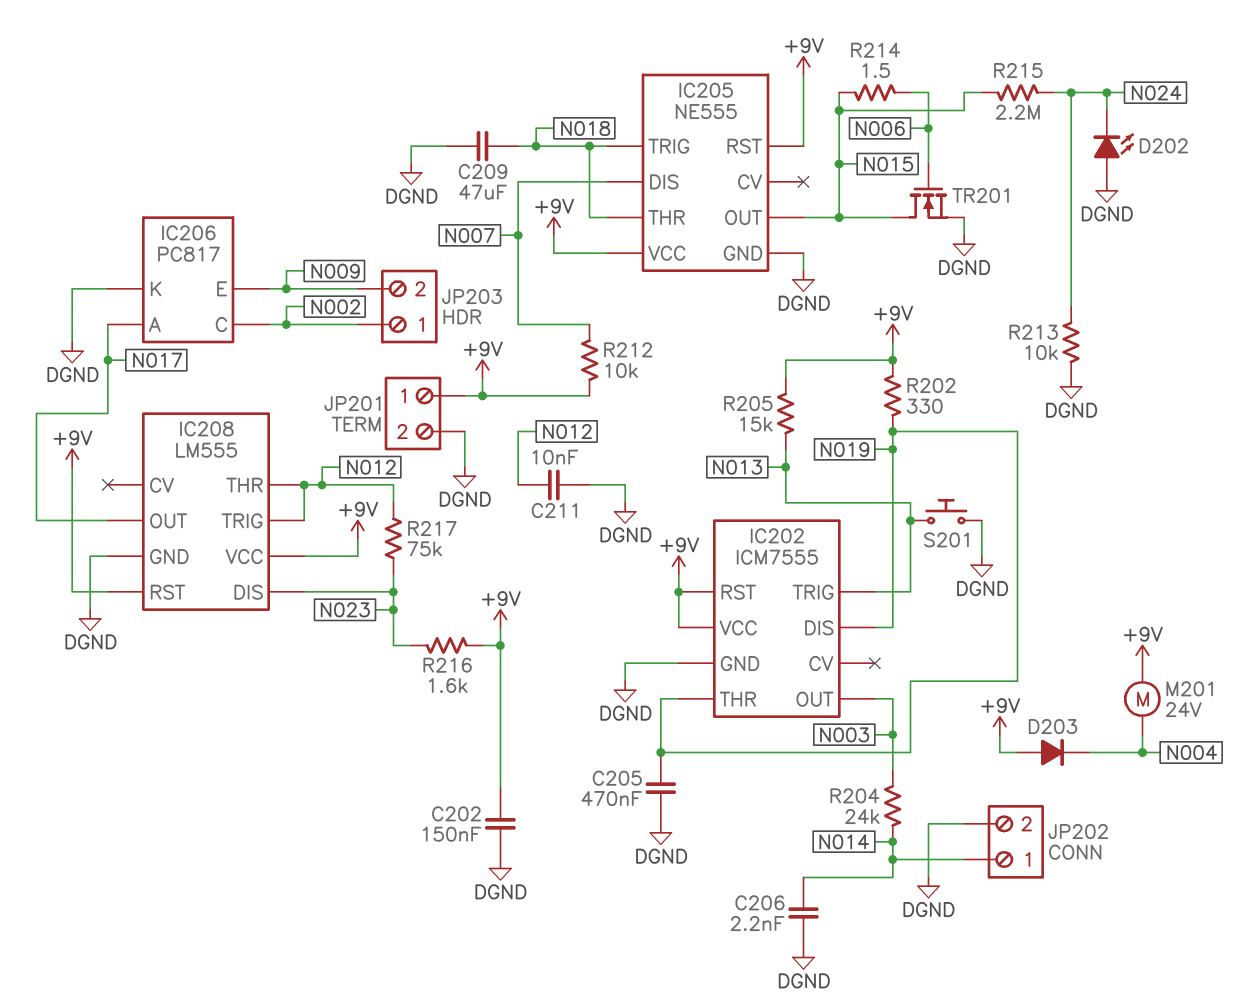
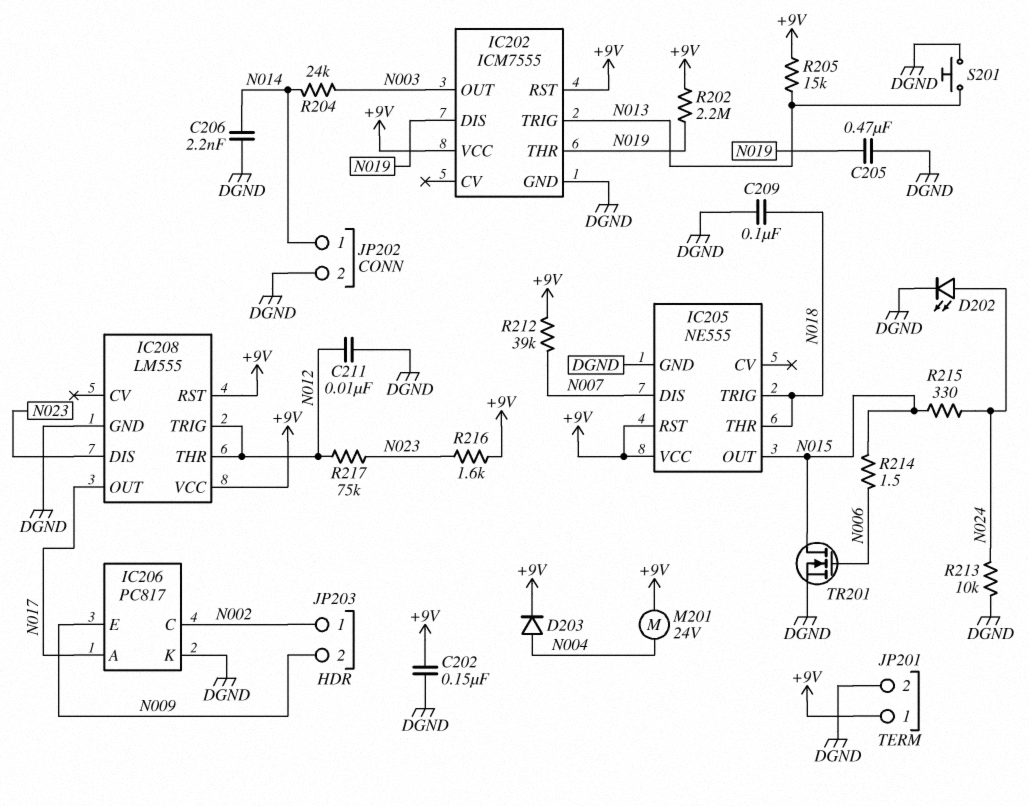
C209: 47uF (DGND, N018) -> 100nF (DGND, N018)
D202: LED (A DGND, K N024) -> LED (A N024, K DGND)
D203: diode (A +9V, K N004) -> diode (A N004, K +9V)
R202: 330 (+9V, N019) -> 2.2M (+9V, N019)
R212: 10k (+9V, N007) -> 39k (+9V, N007)
R215: 2.2M (N015, N024) -> 330 (N015, N024)

